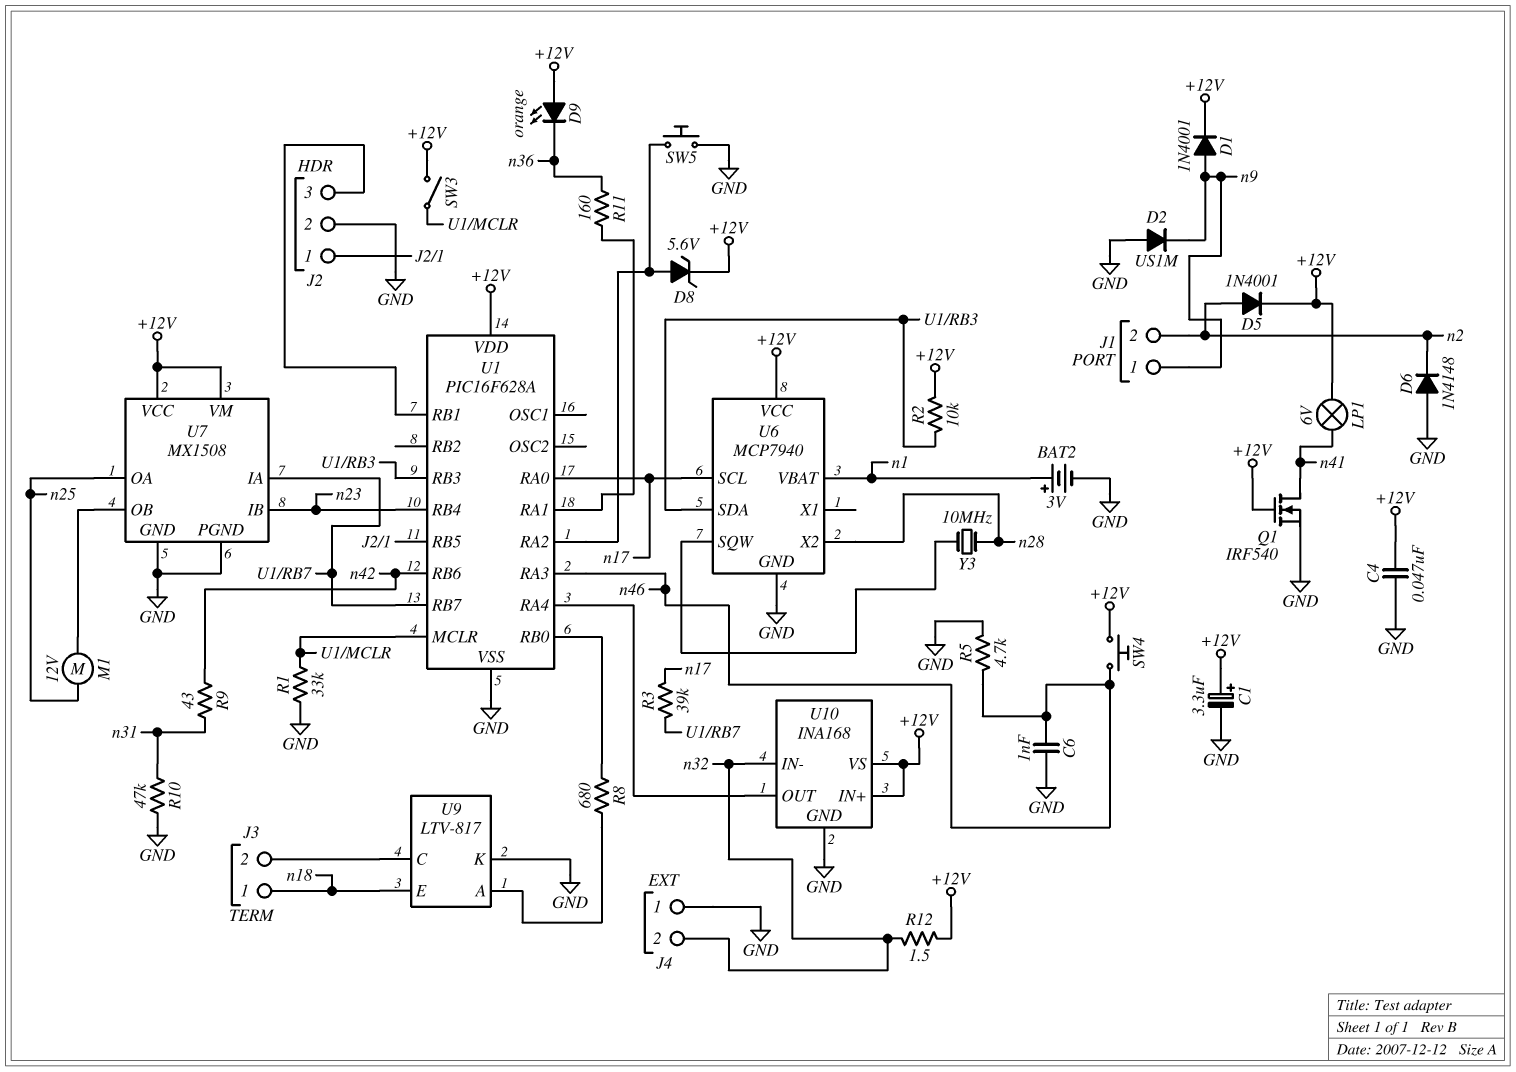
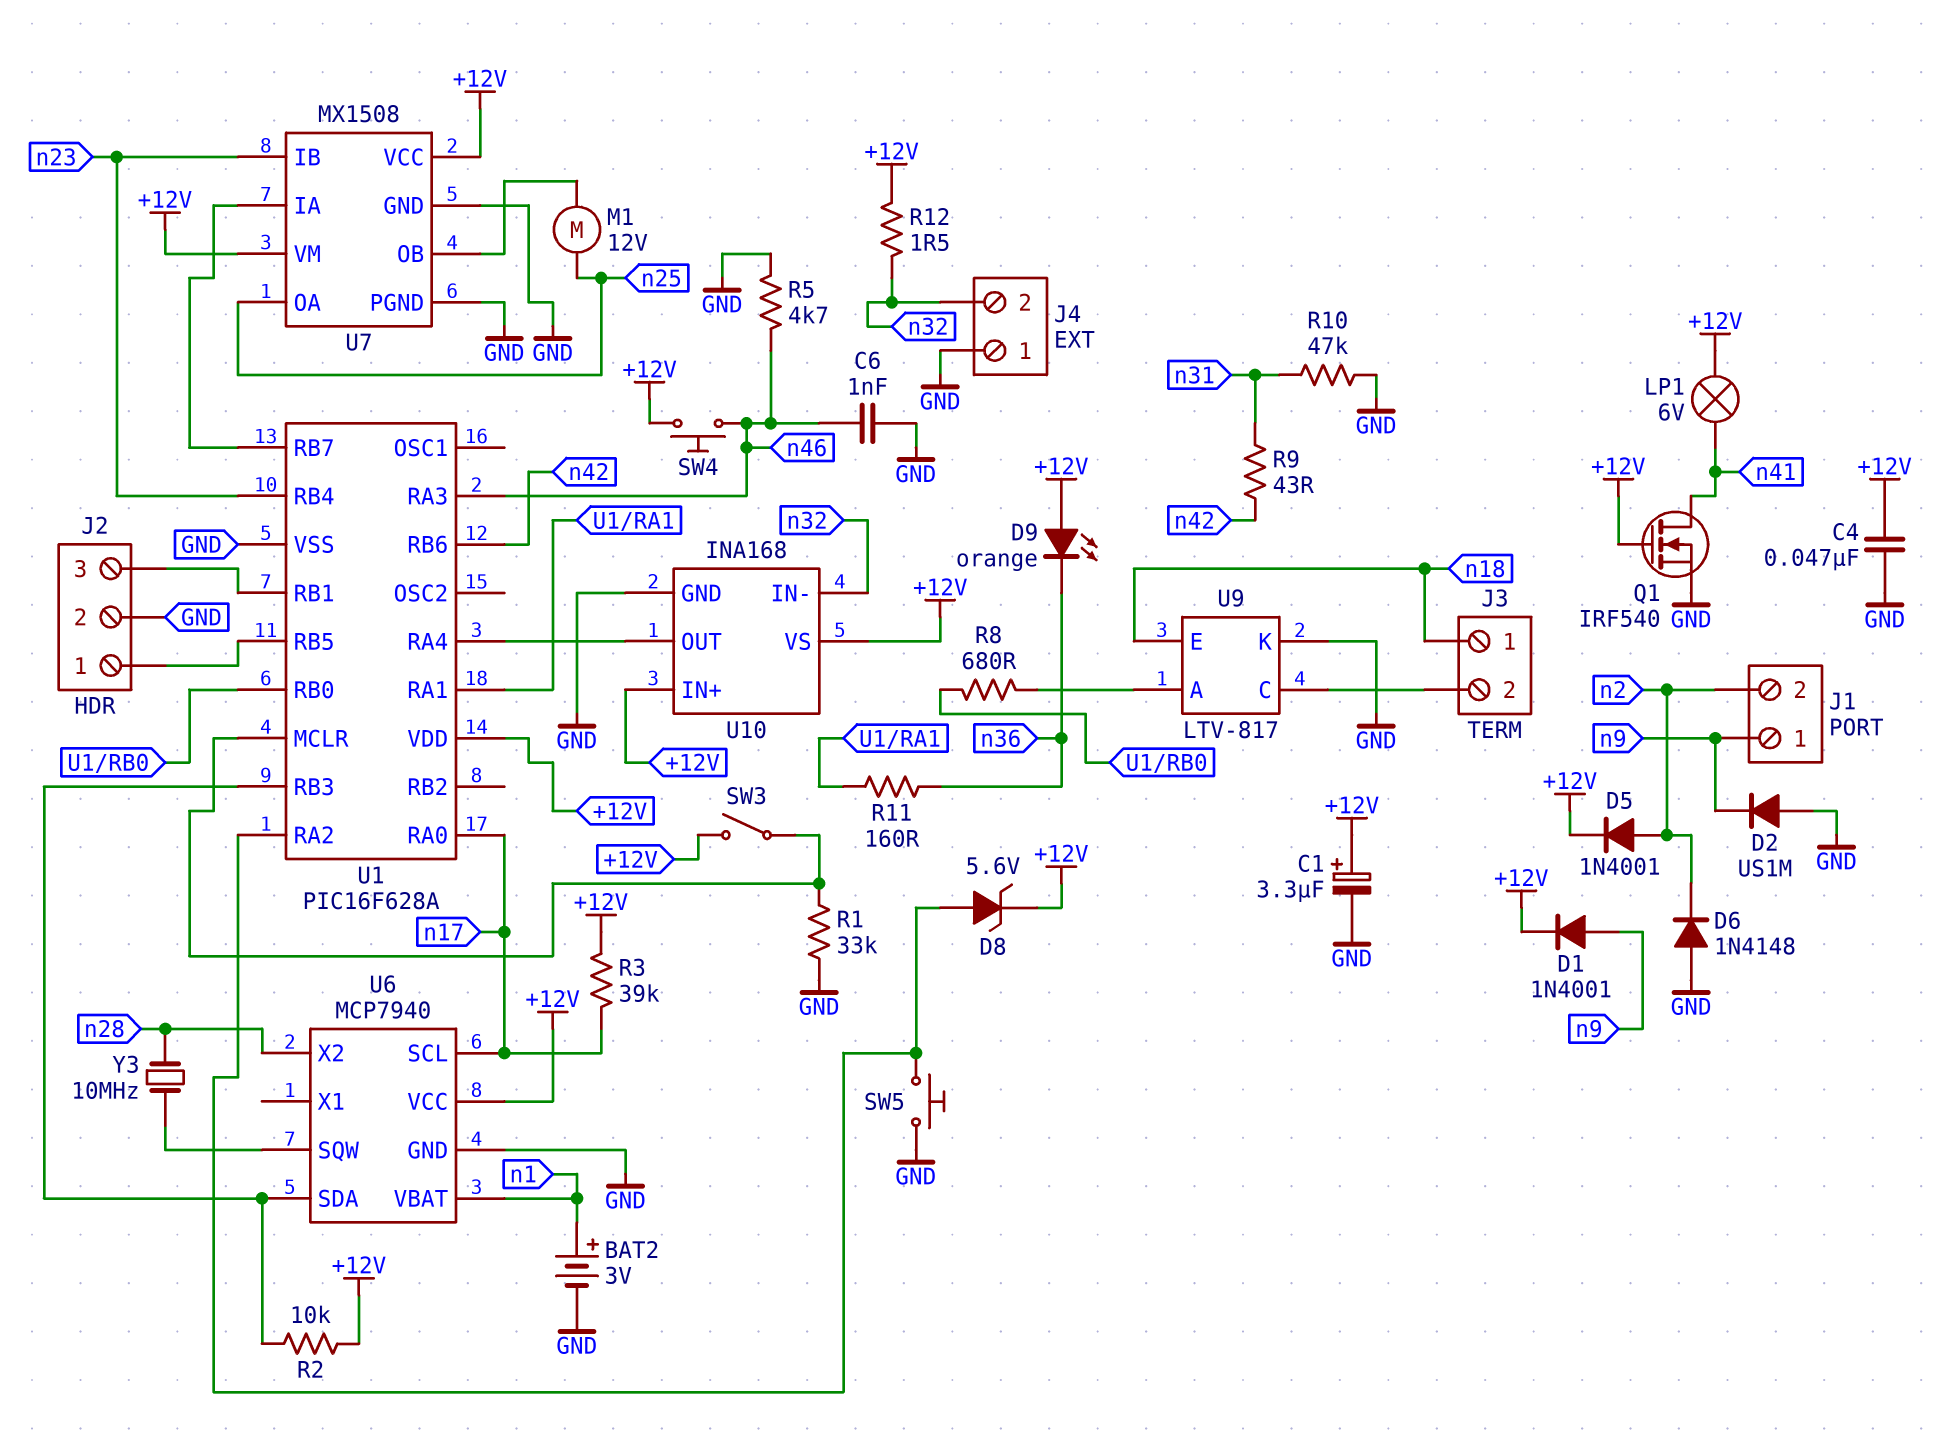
R3: 39k (U1/RB7, n17) -> 39k (+12V, n17)

